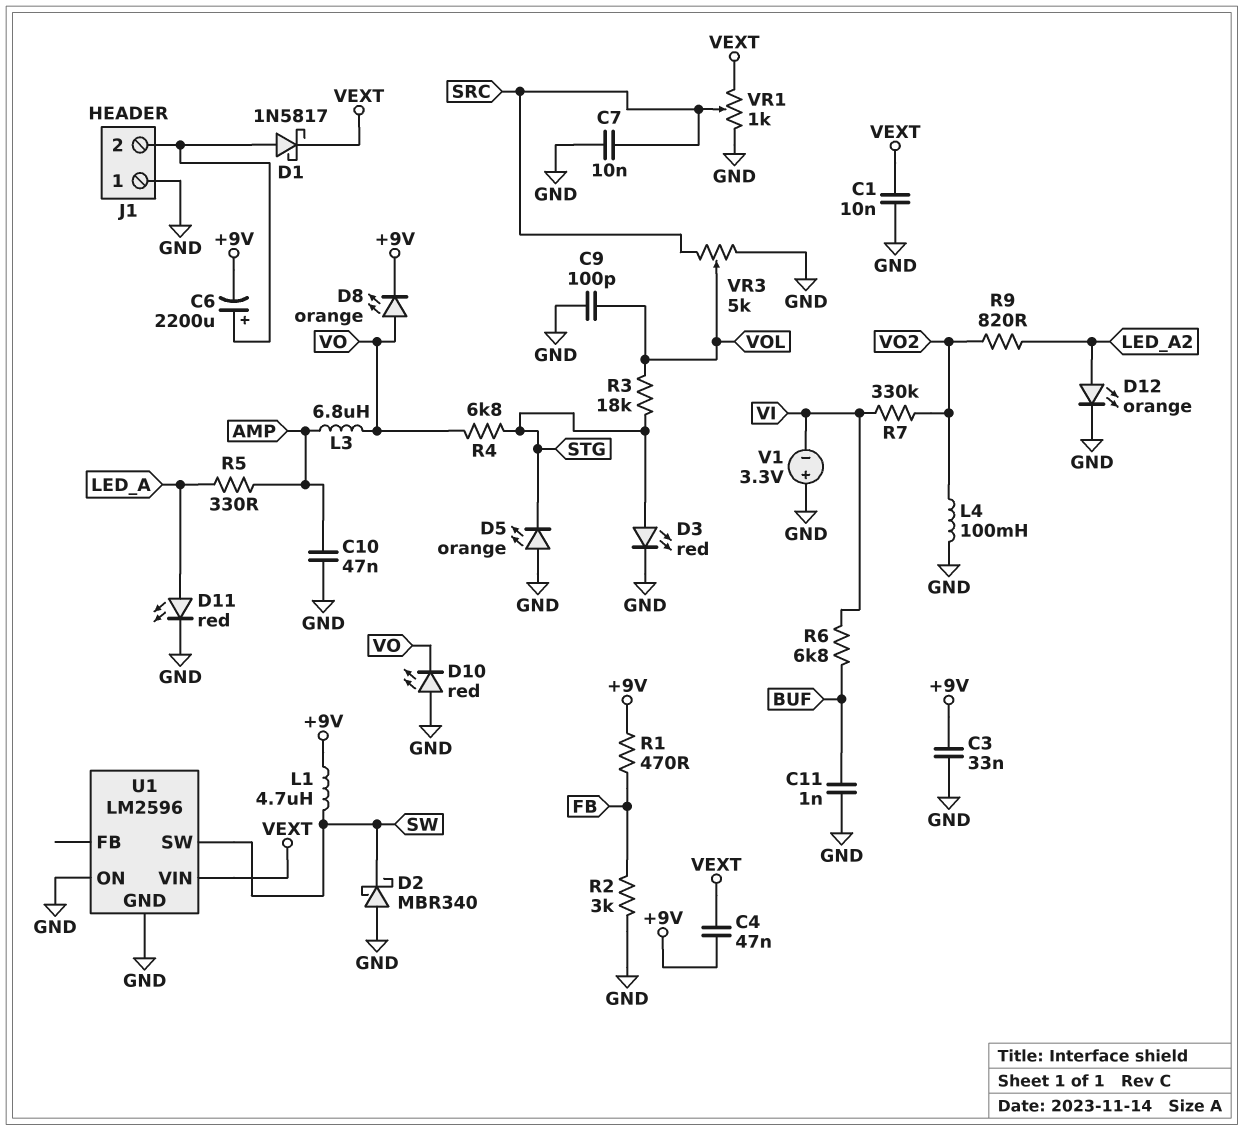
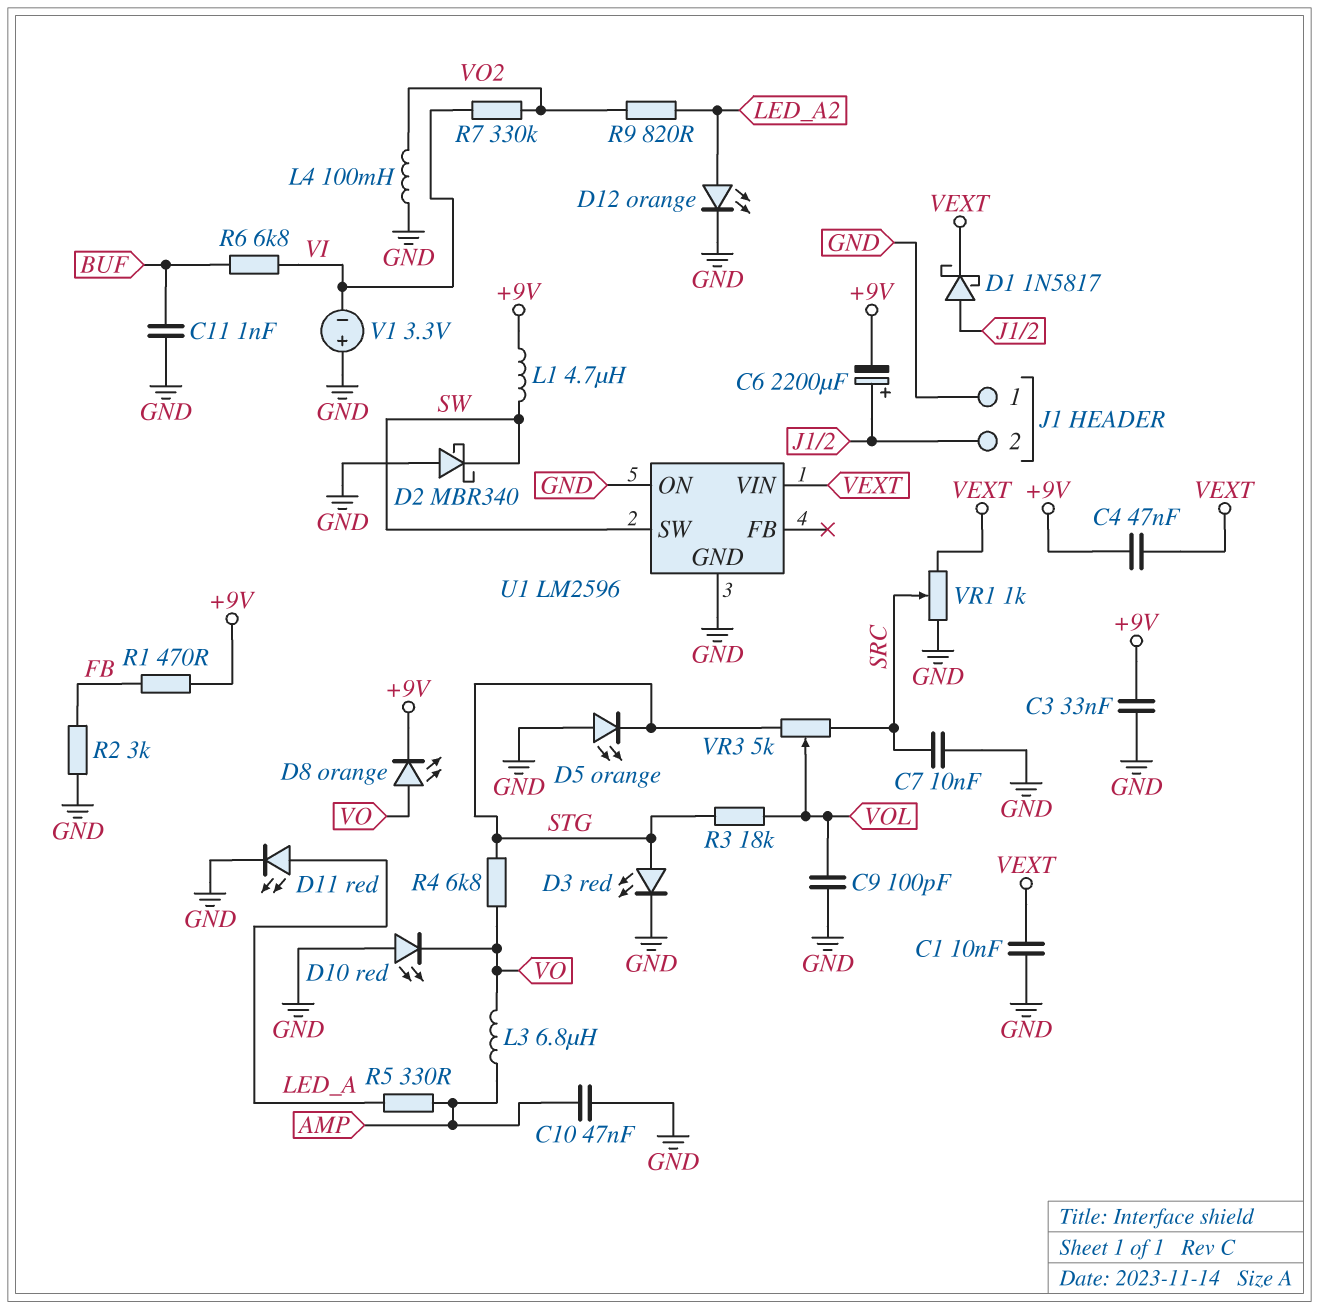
VR3: 5k (GND, SRC, wiper VOL) -> 5k (SRC, STG, wiper VOL)

